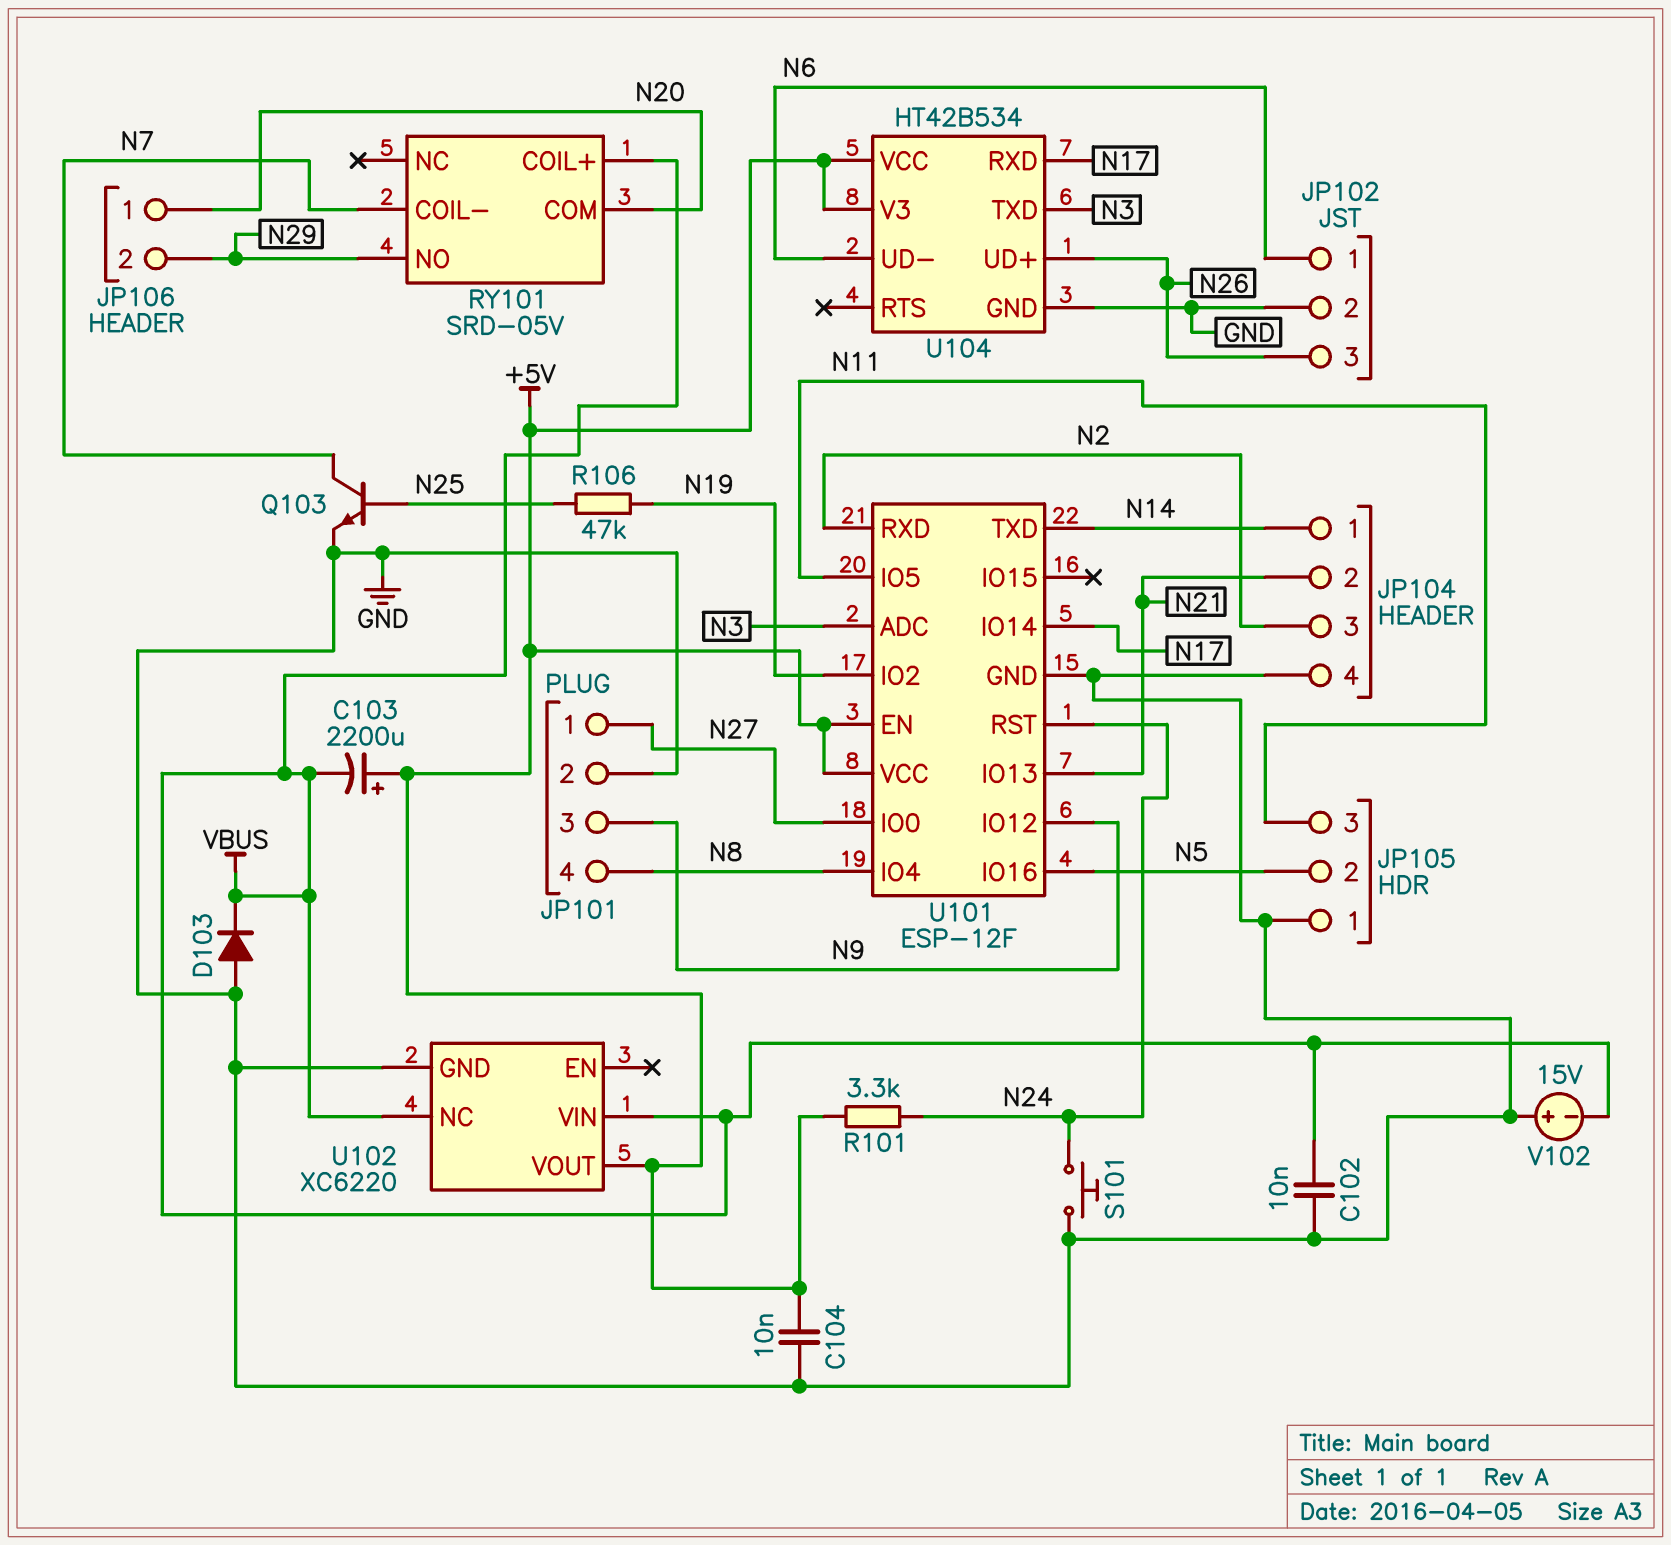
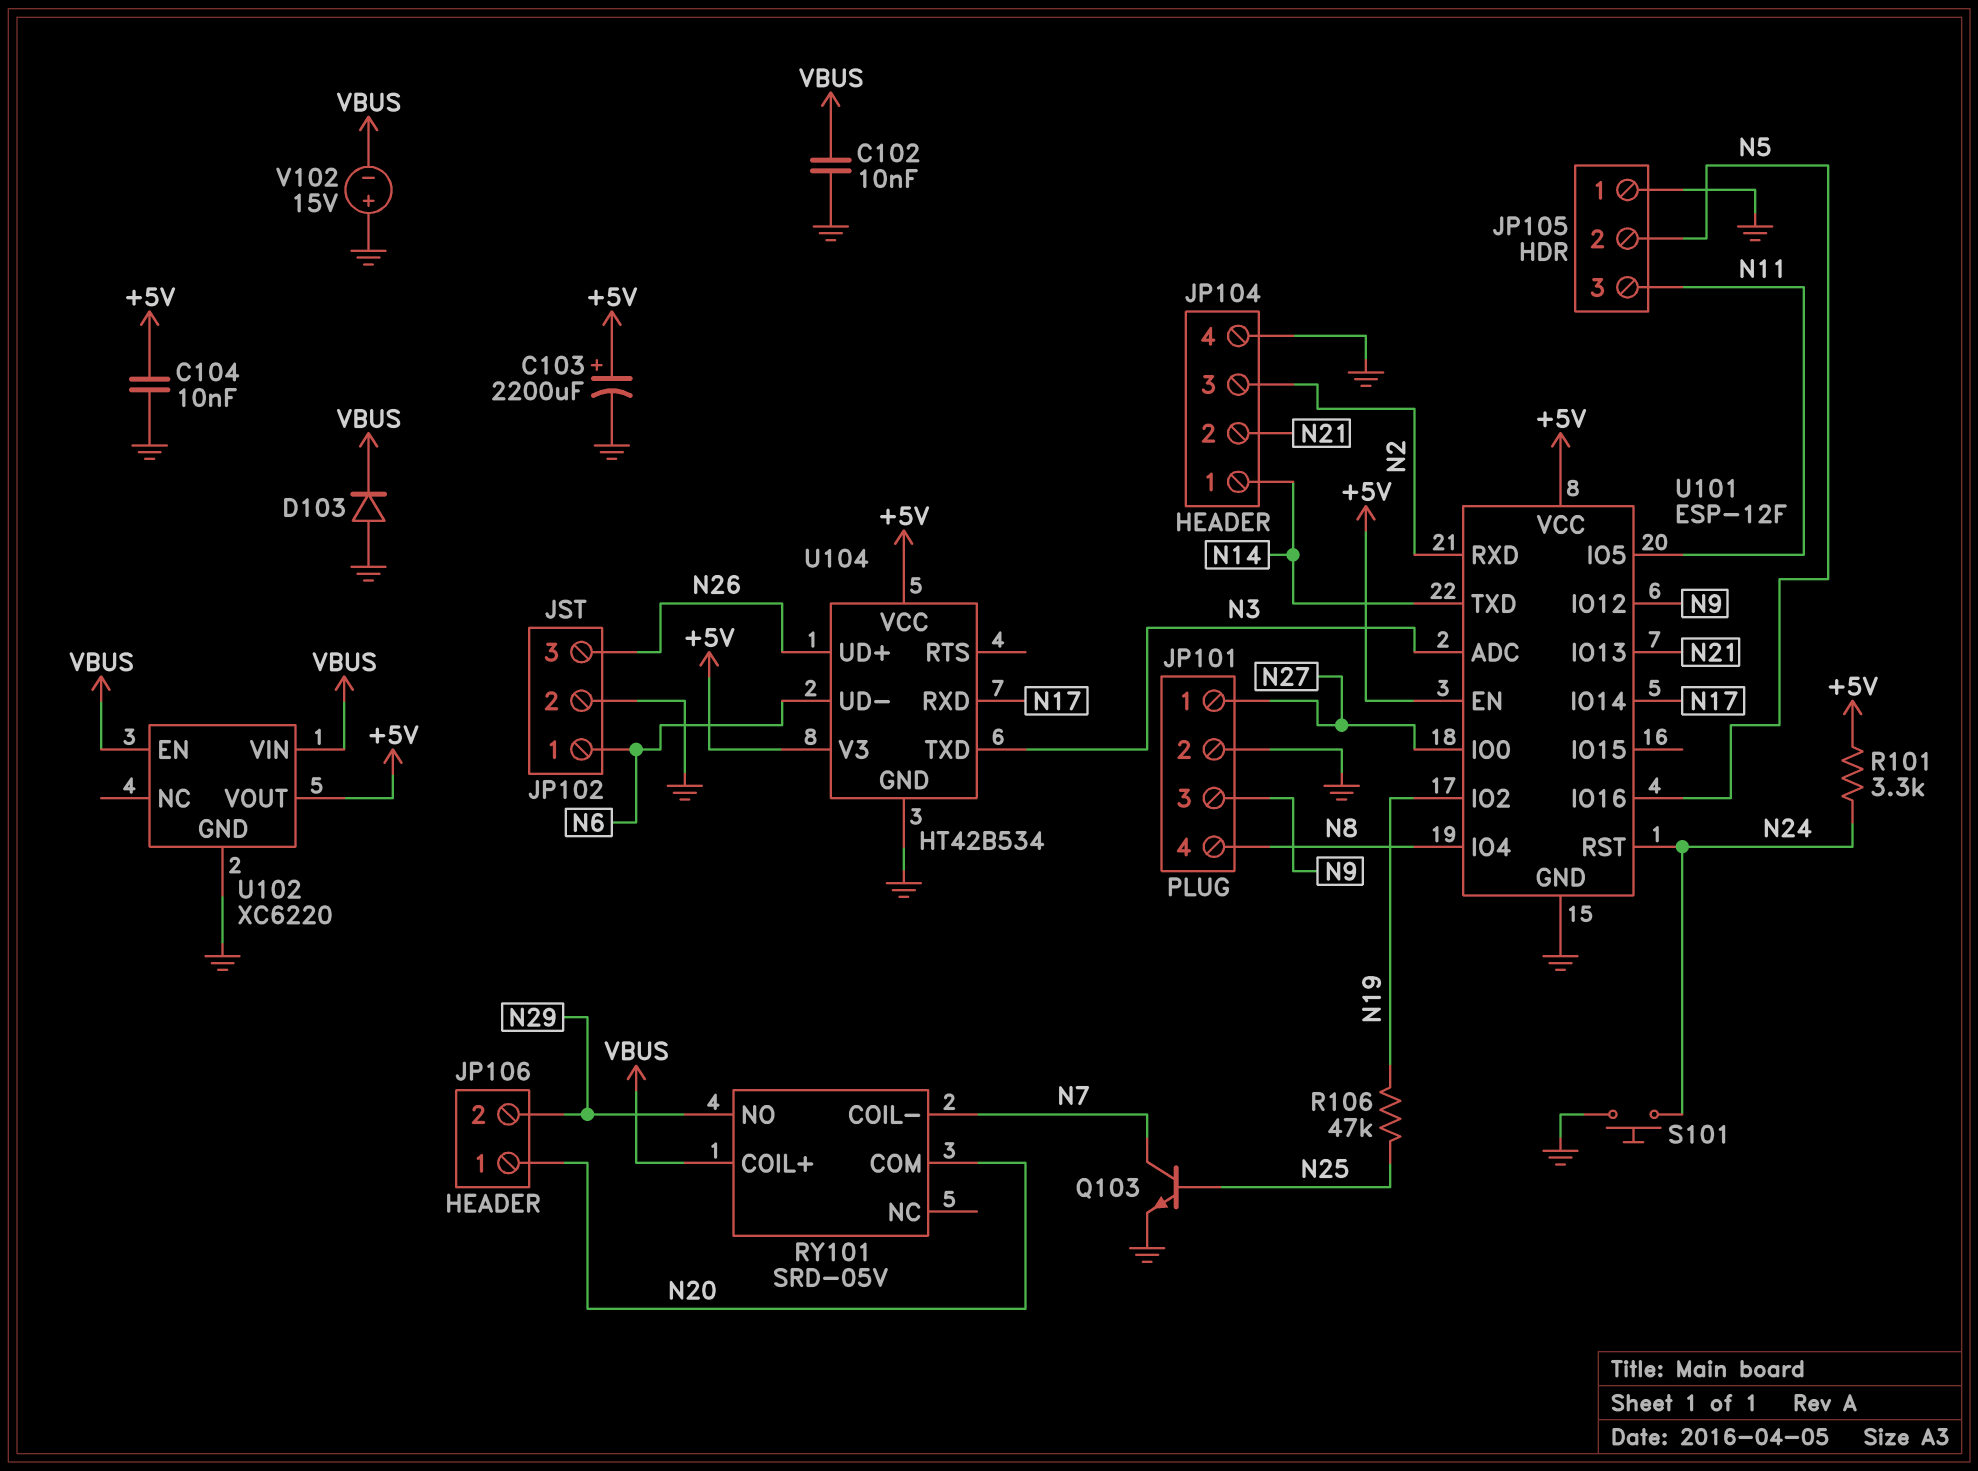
C103: 2200uF (plus +5V, minus VBUS) -> 2200uF (plus +5V, minus GND)
U102 pin EN: none -> VBUS
U102 pin NC: VBUS -> none

